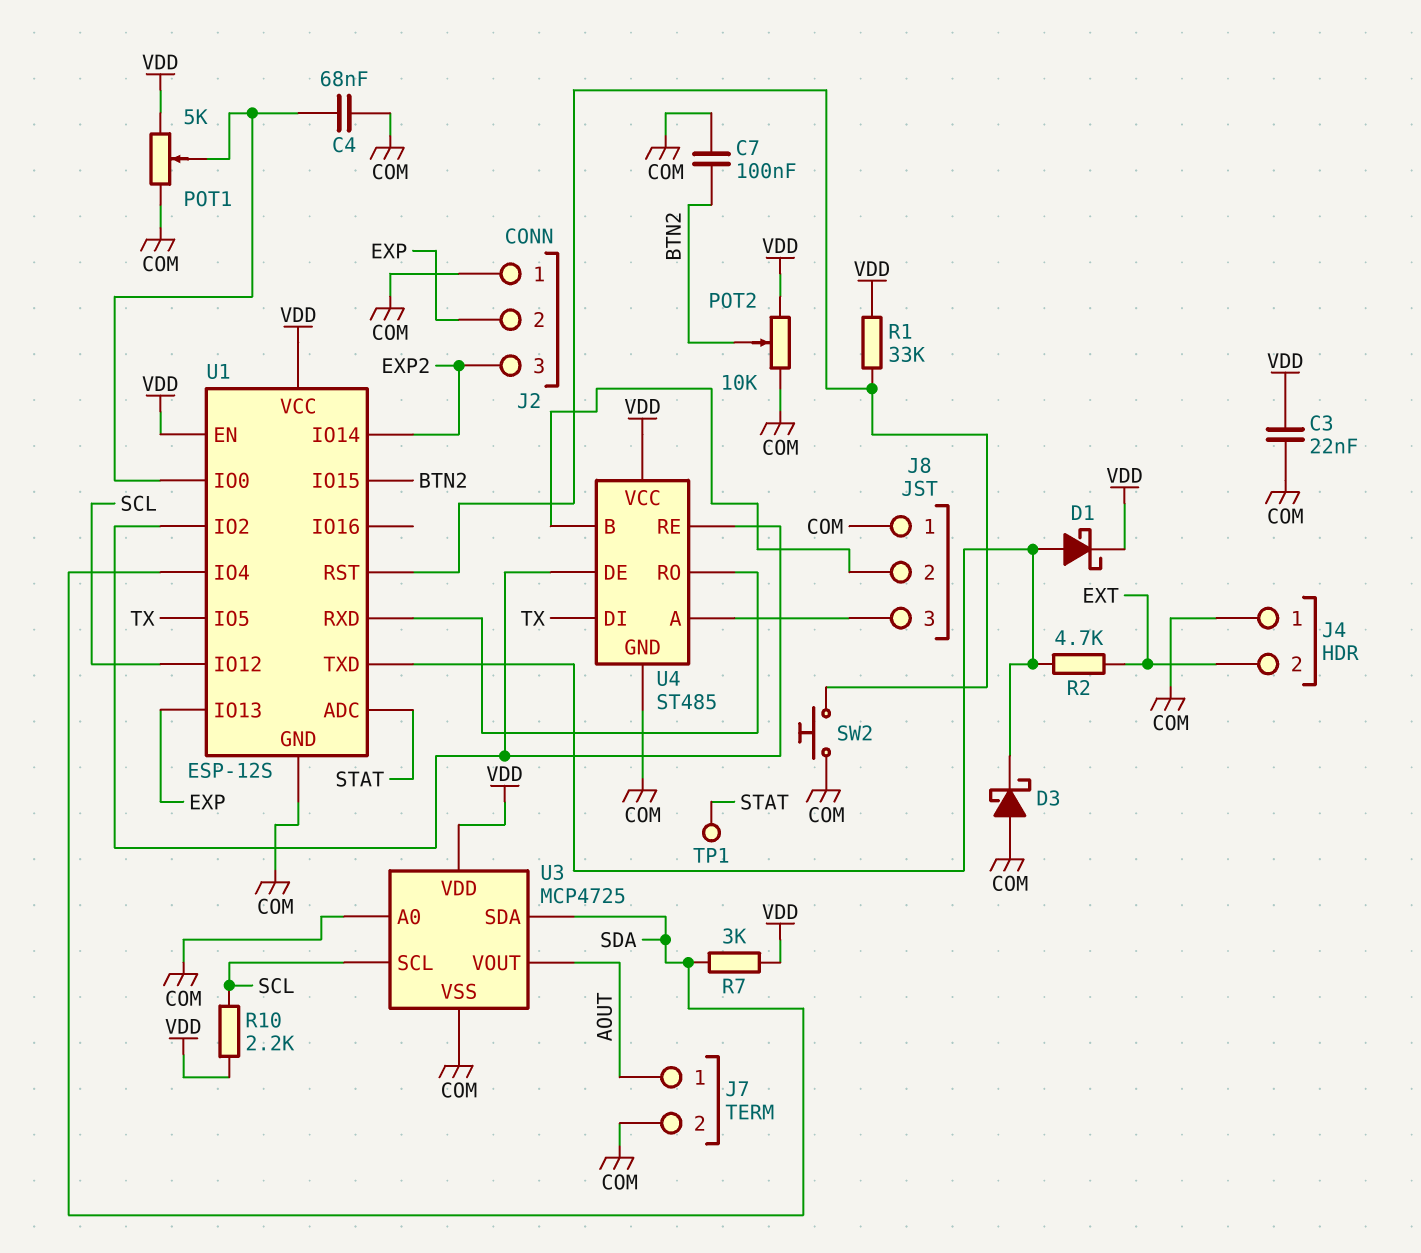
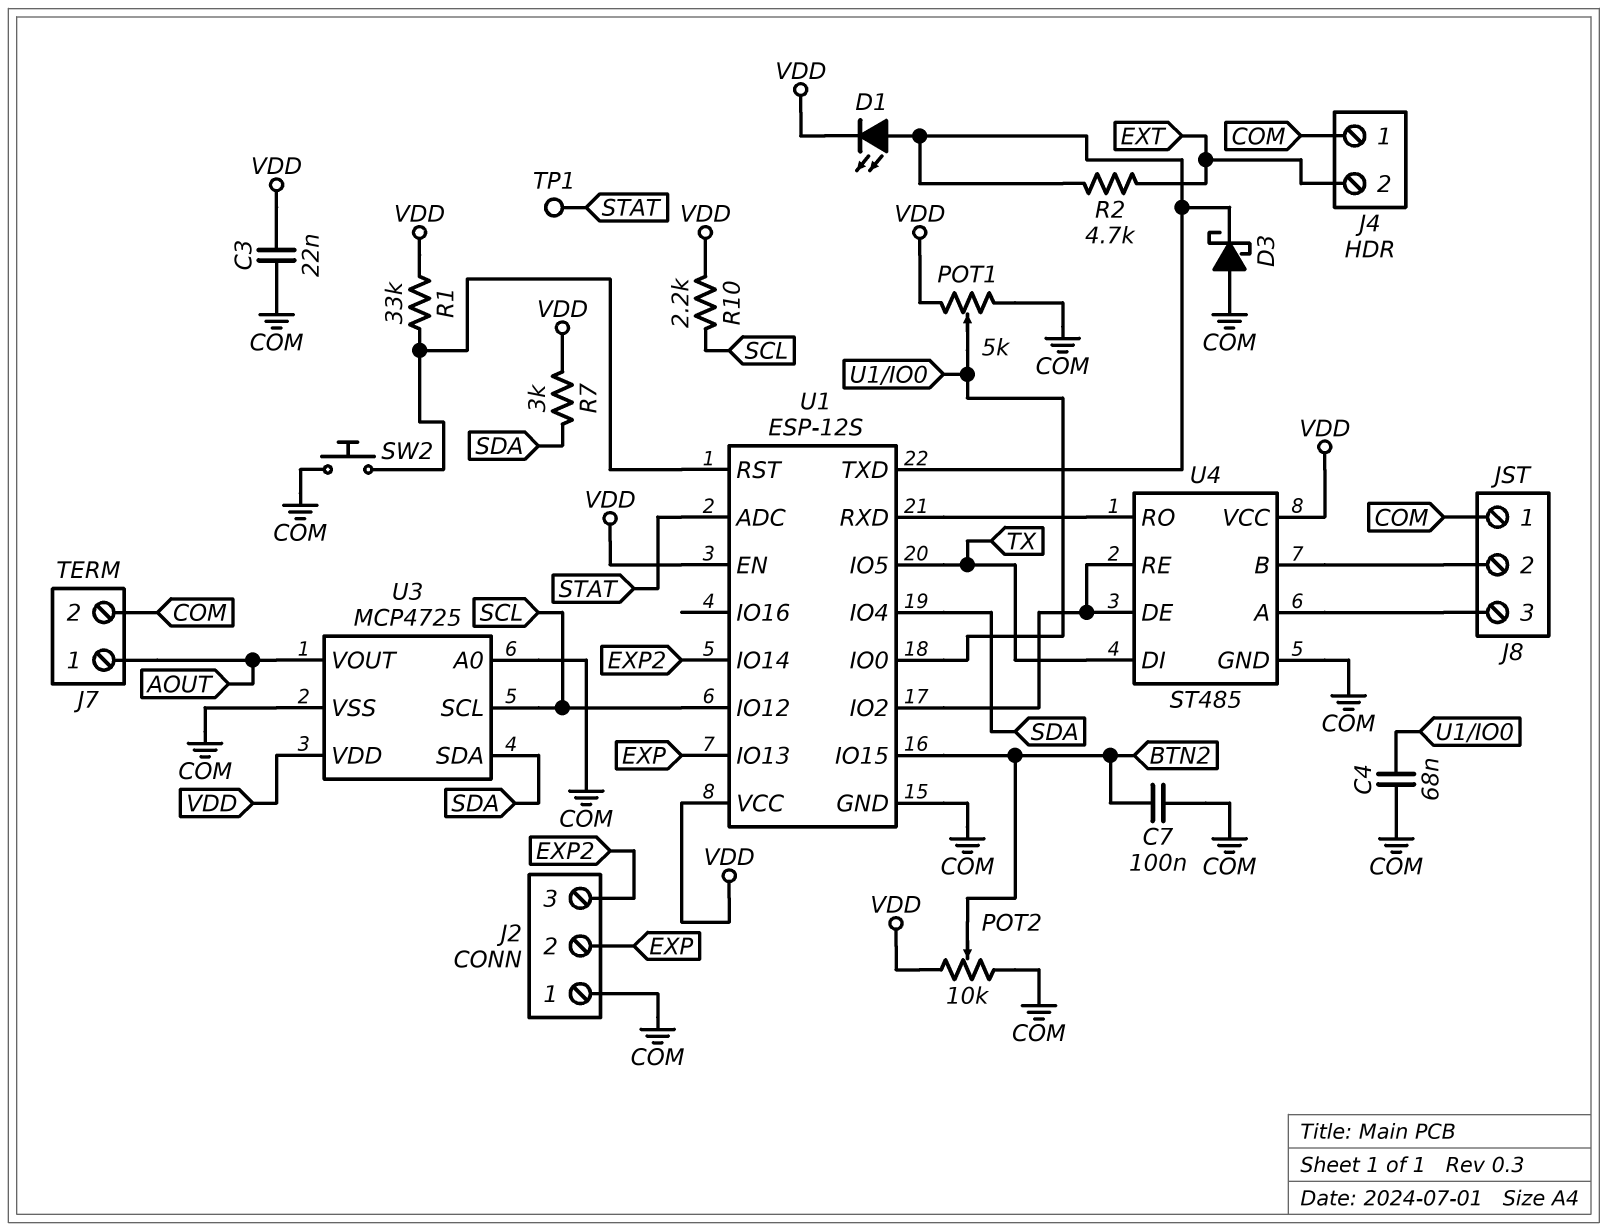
D1: schottky (A U1/TXD, K VDD) -> LED (A U1/TXD, K VDD)

